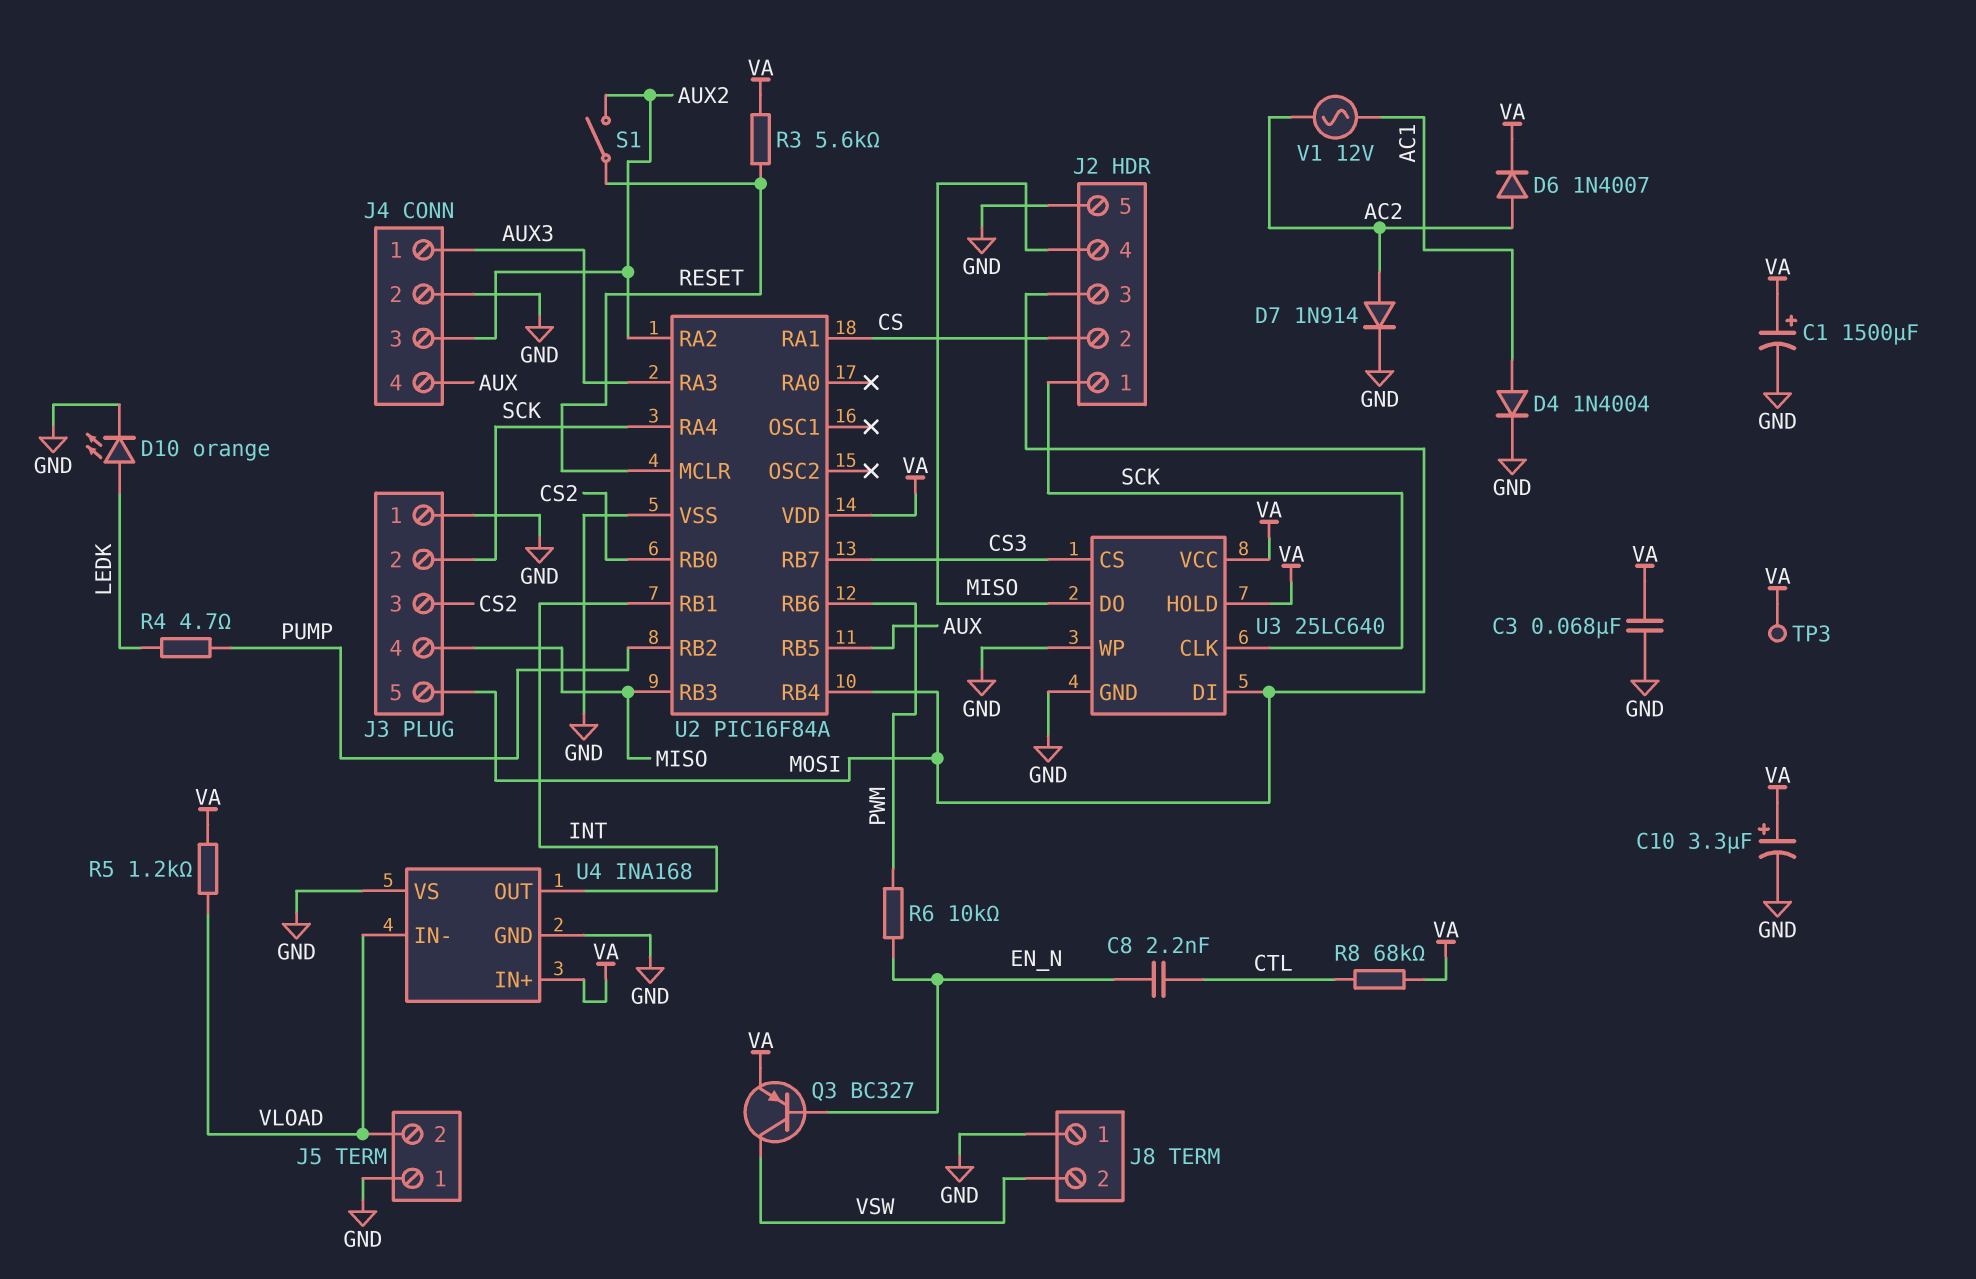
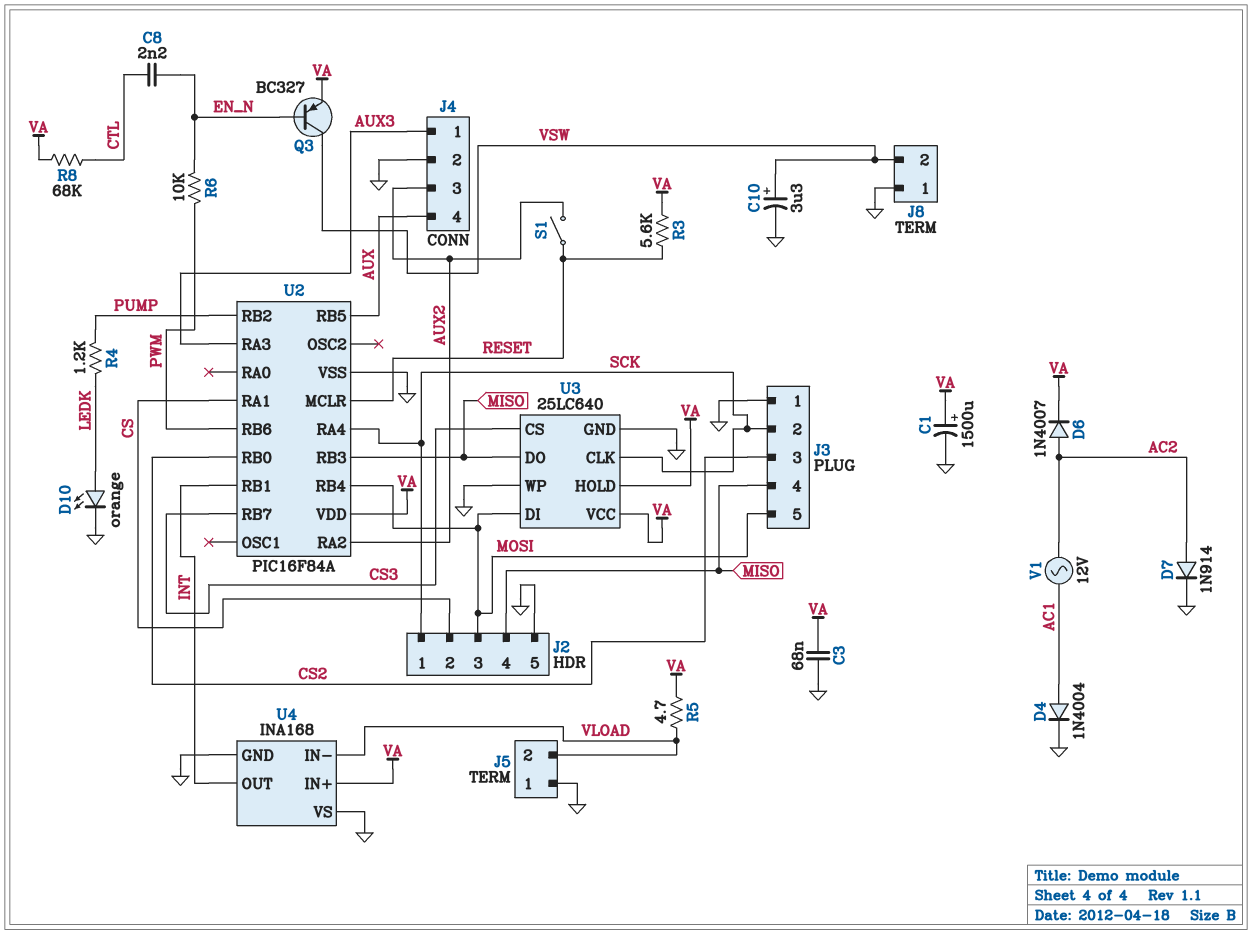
C10: 3.3uF (plus VA, minus GND) -> 3.3uF (plus VSW, minus GND)
R4: 4.7 (LEDK, PUMP) -> 1.2k (LEDK, PUMP)
R5: 1.2k (VA, VLOAD) -> 4.7 (VA, VLOAD)
TP3: test point (VA) -> none

